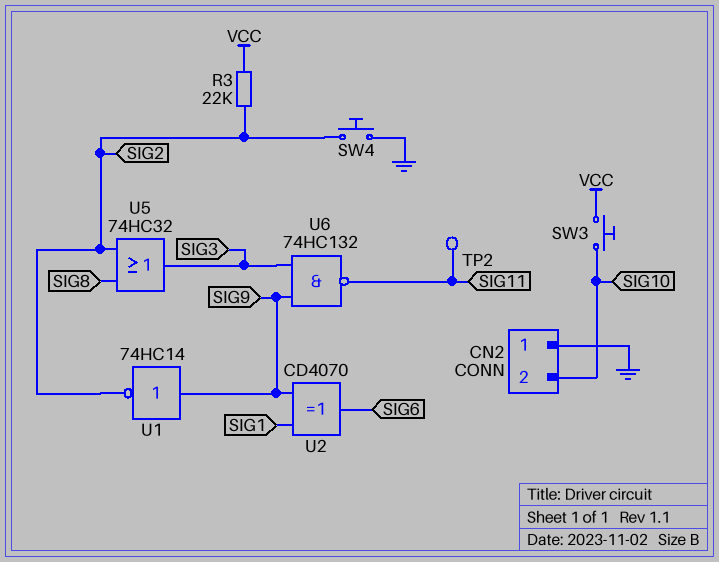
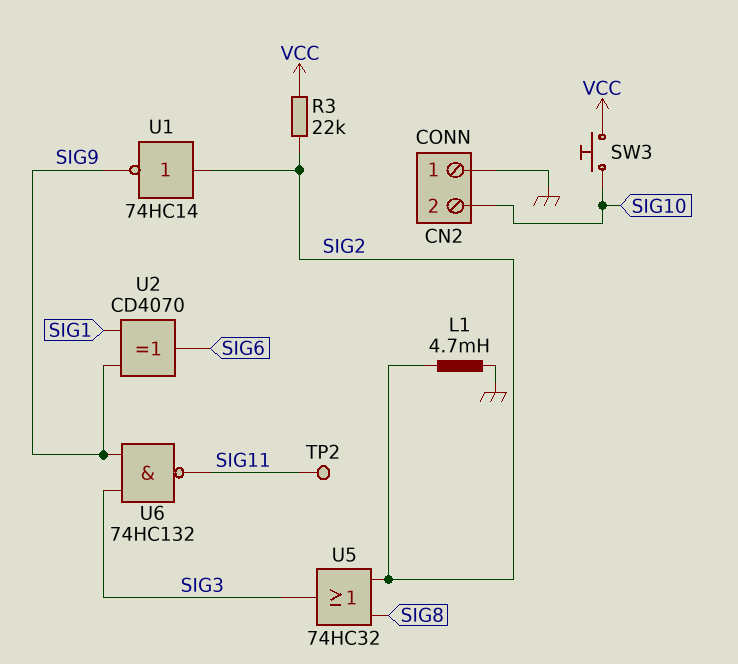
L1: none -> 4.7mH (GND, SIG2)
SW4: button (GND, SIG2) -> none
U1: NOT 74HC14 (in SIG9, out SIG2) -> NOT 74HC14 (in SIG2, out SIG9)

